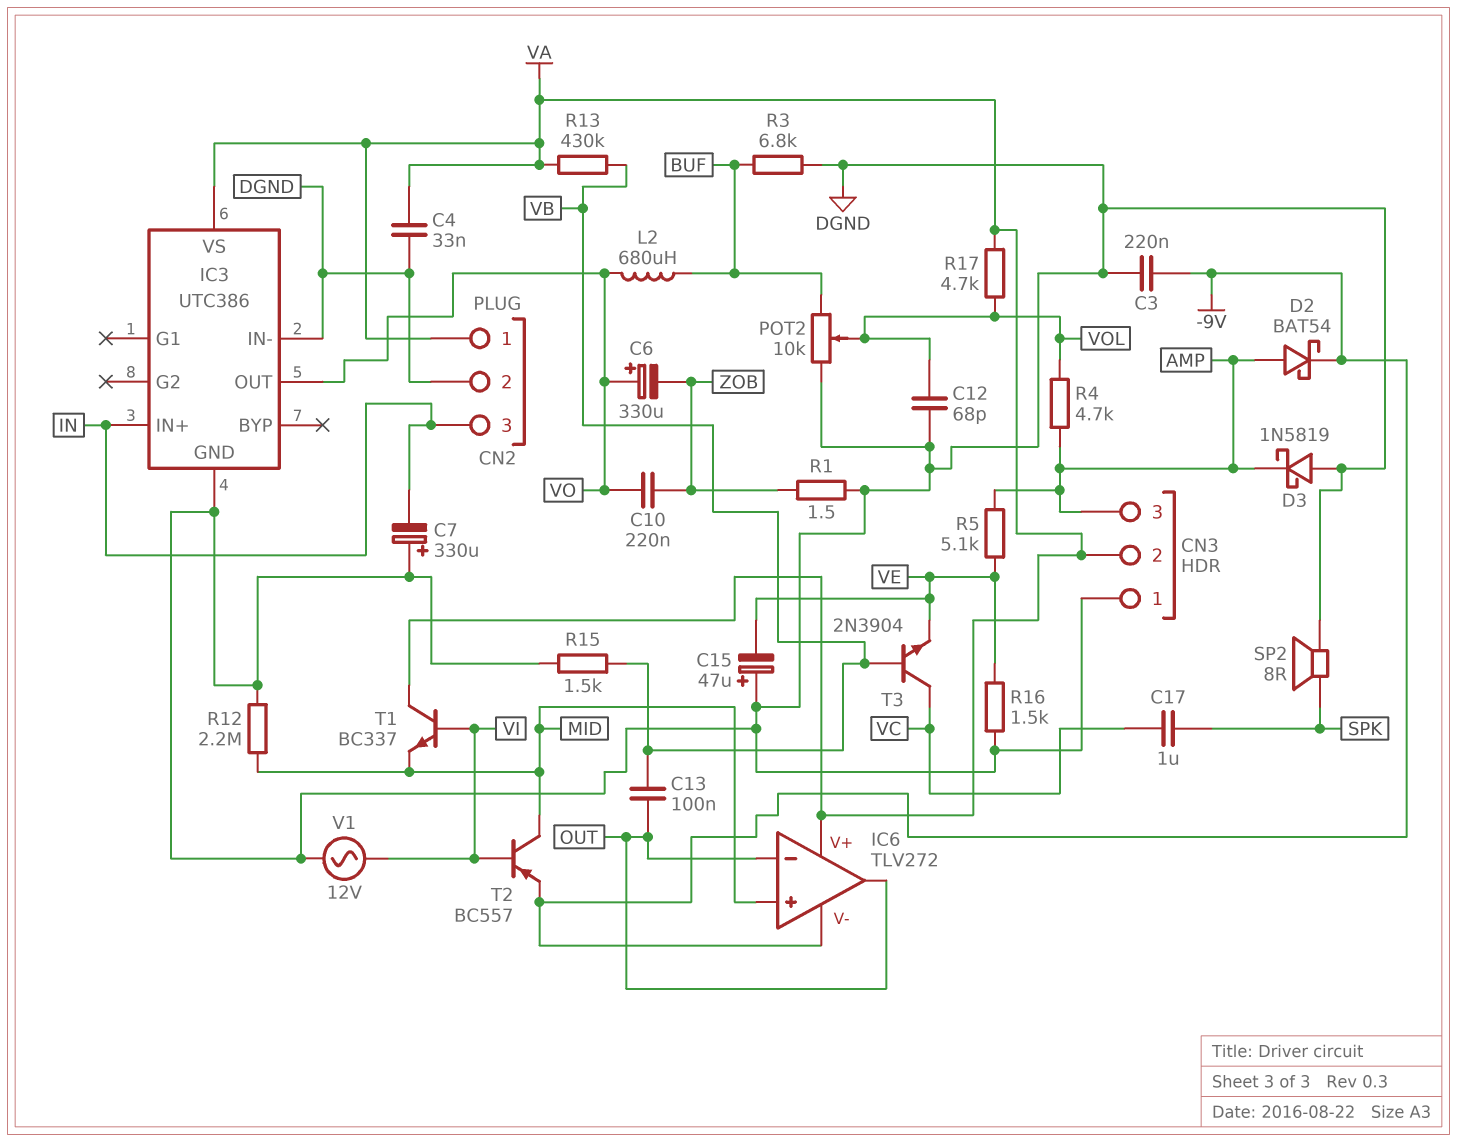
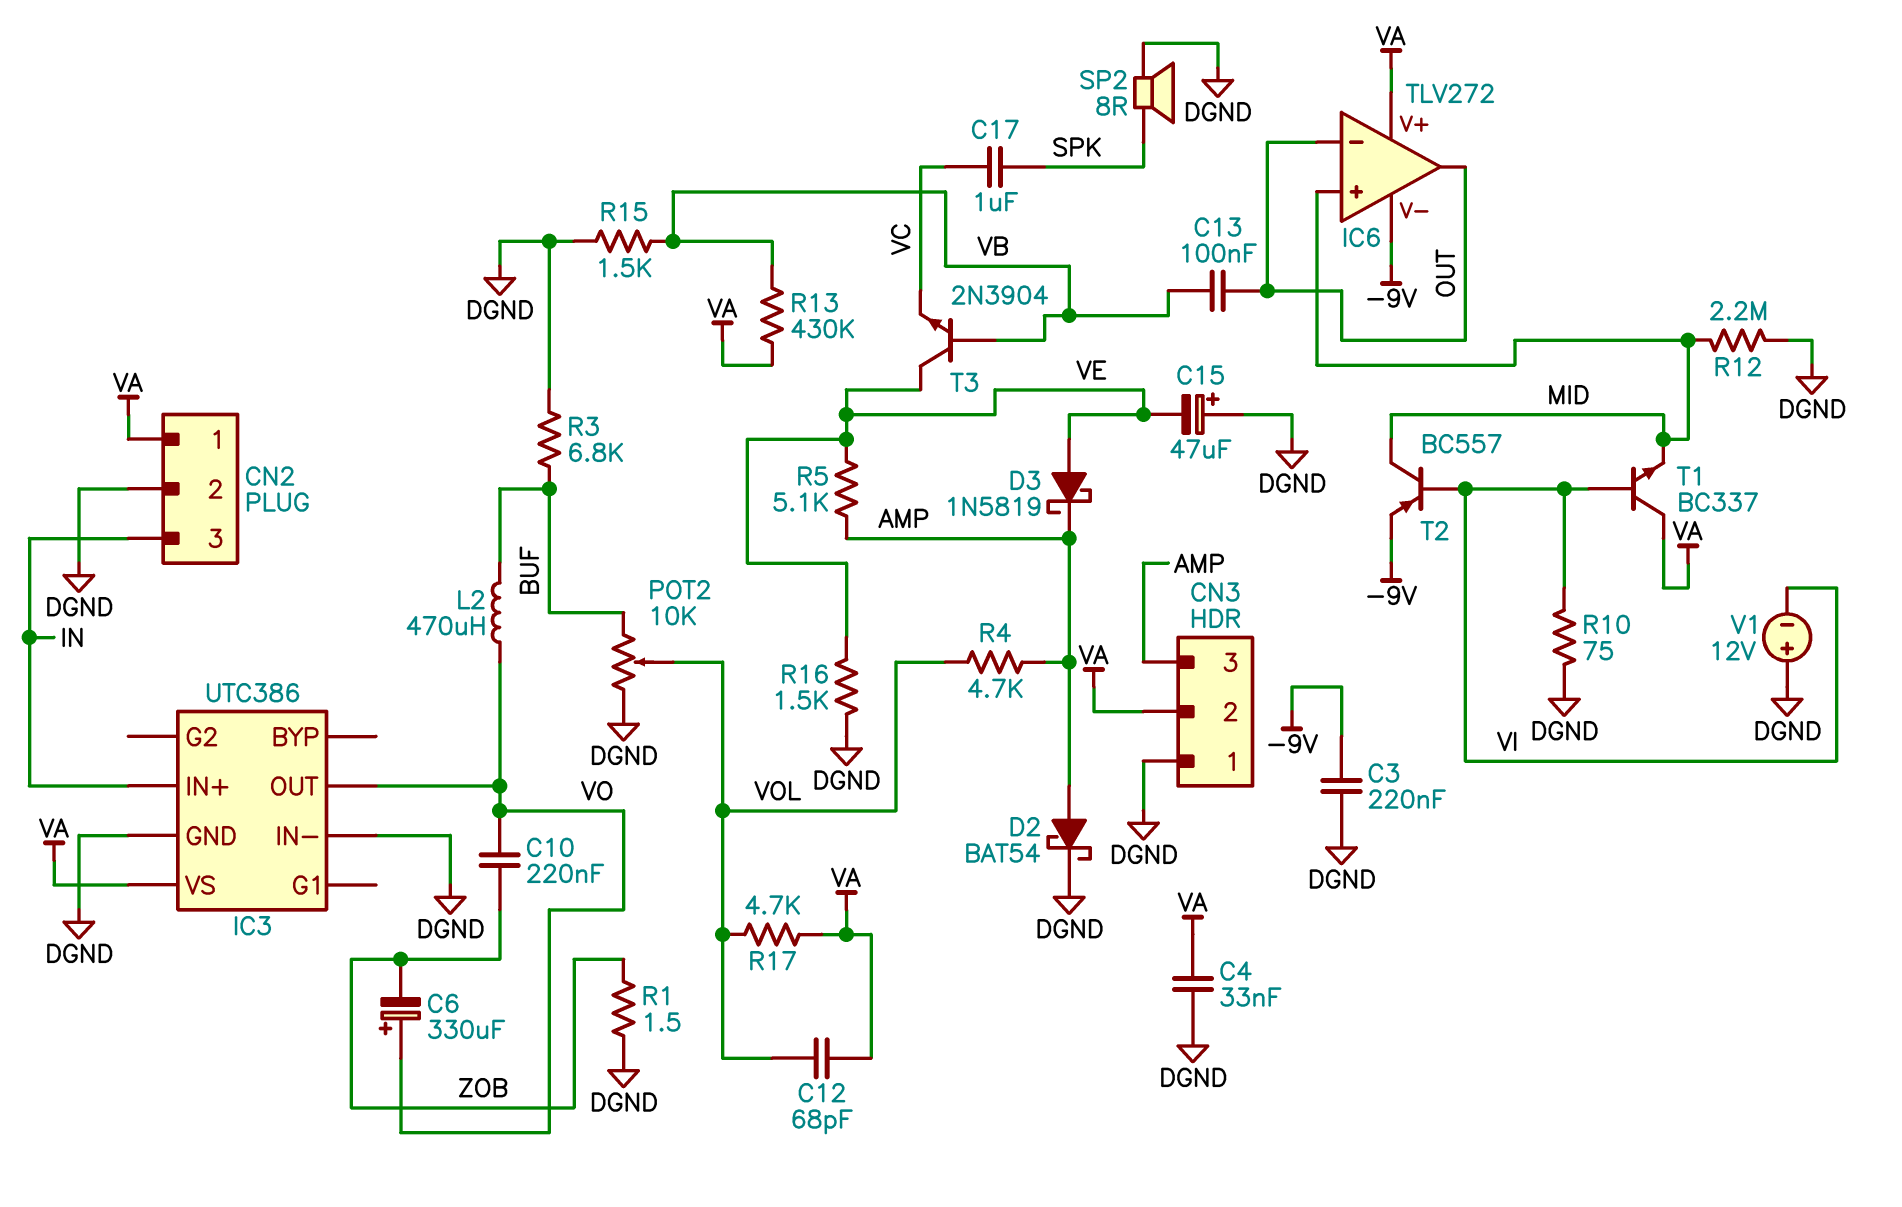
C7: 330uF (plus DGND, minus IN) -> none
C12: 68pF (DGND, VOL) -> 68pF (VA, VOL)
D2: schottky BAT54 (A AMP, K -9V) -> schottky BAT54 (A AMP, K DGND)
D3: schottky 1N5819 (A DGND, K AMP) -> schottky 1N5819 (A VE, K AMP)
L2: 680uH (BUF, VO) -> 470uH (BUF, VO)
R10: none -> 75 (DGND, VI)
T3: NPN 2N3904 (B VB, C VC, E VE) -> NPN 2N3904 (B VB, C VE, E VC)
V1: AC 12V (DGND, VI) -> 12V (plus DGND, minus VI)

